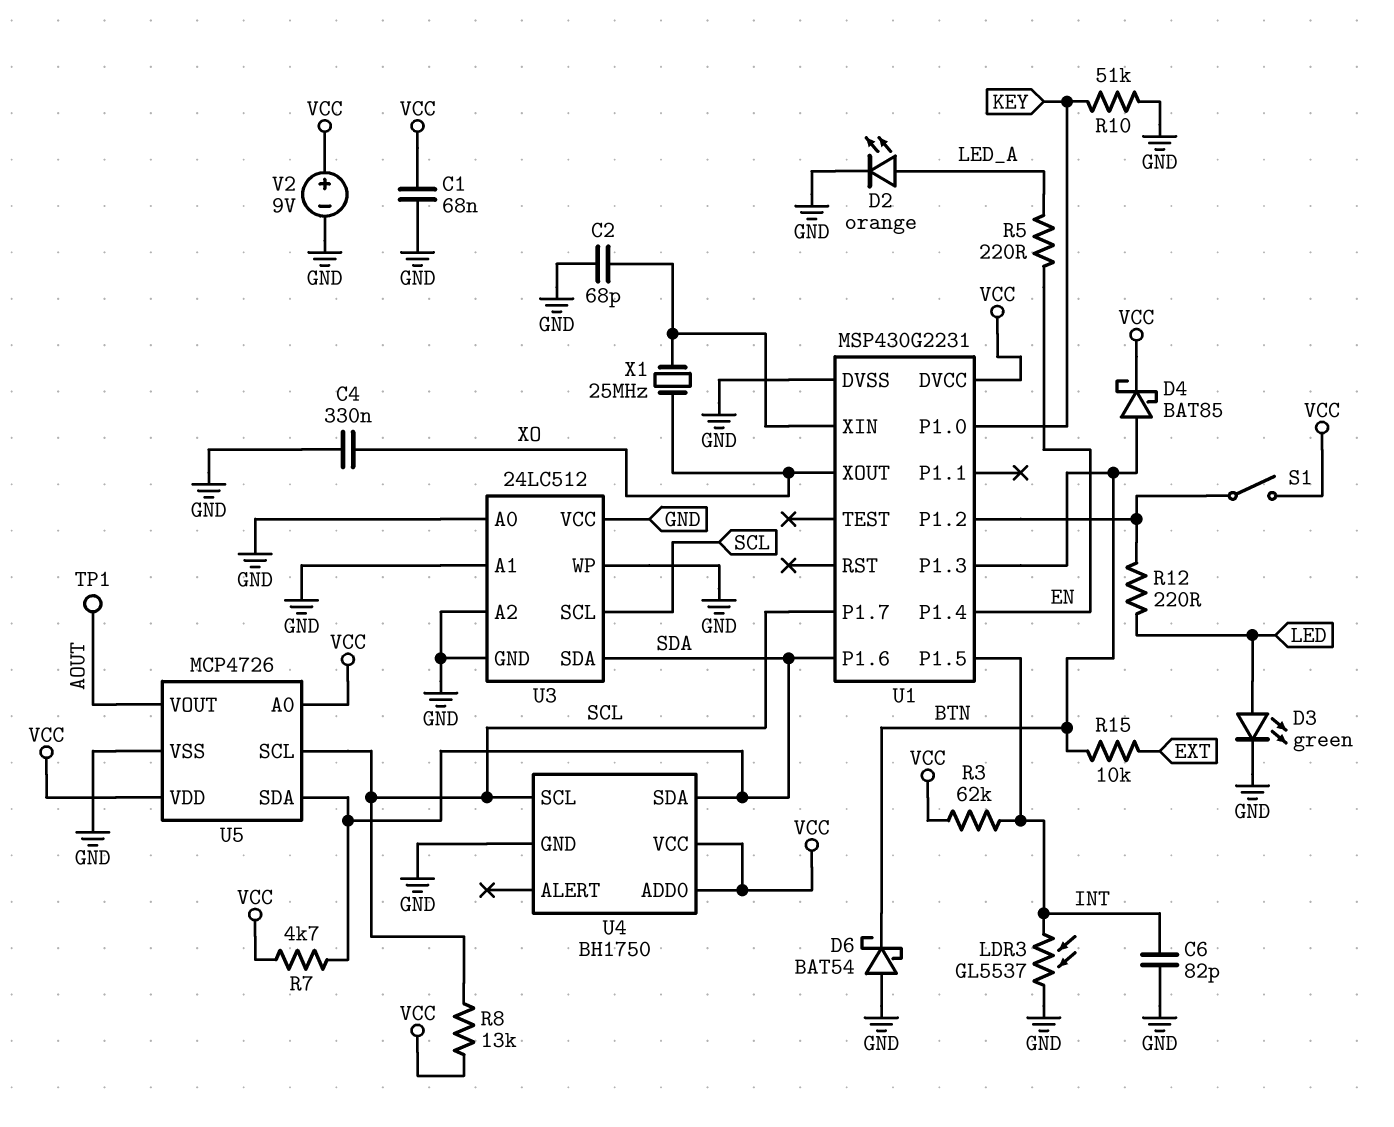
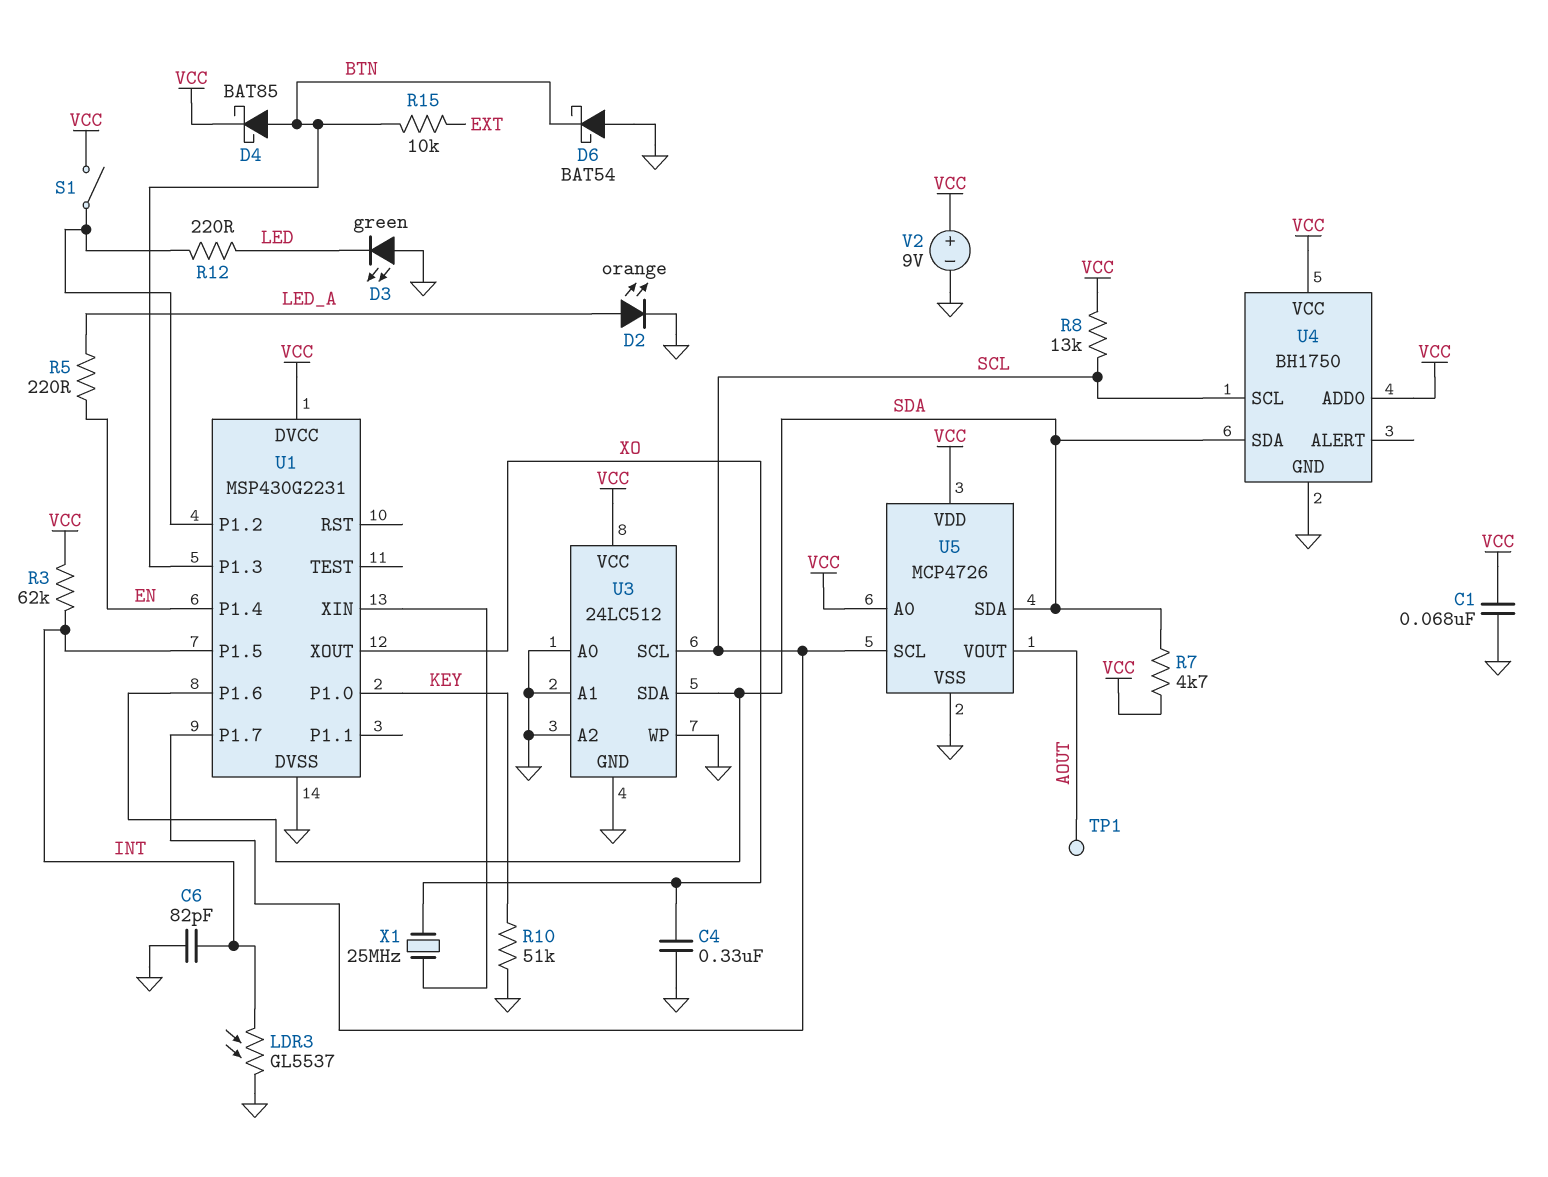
C2: 68pF (GND, U1/XIN) -> none
D3: LED green (A LED, K GND) -> LED green (A GND, K LED)
U3 pin VCC: GND -> VCC

